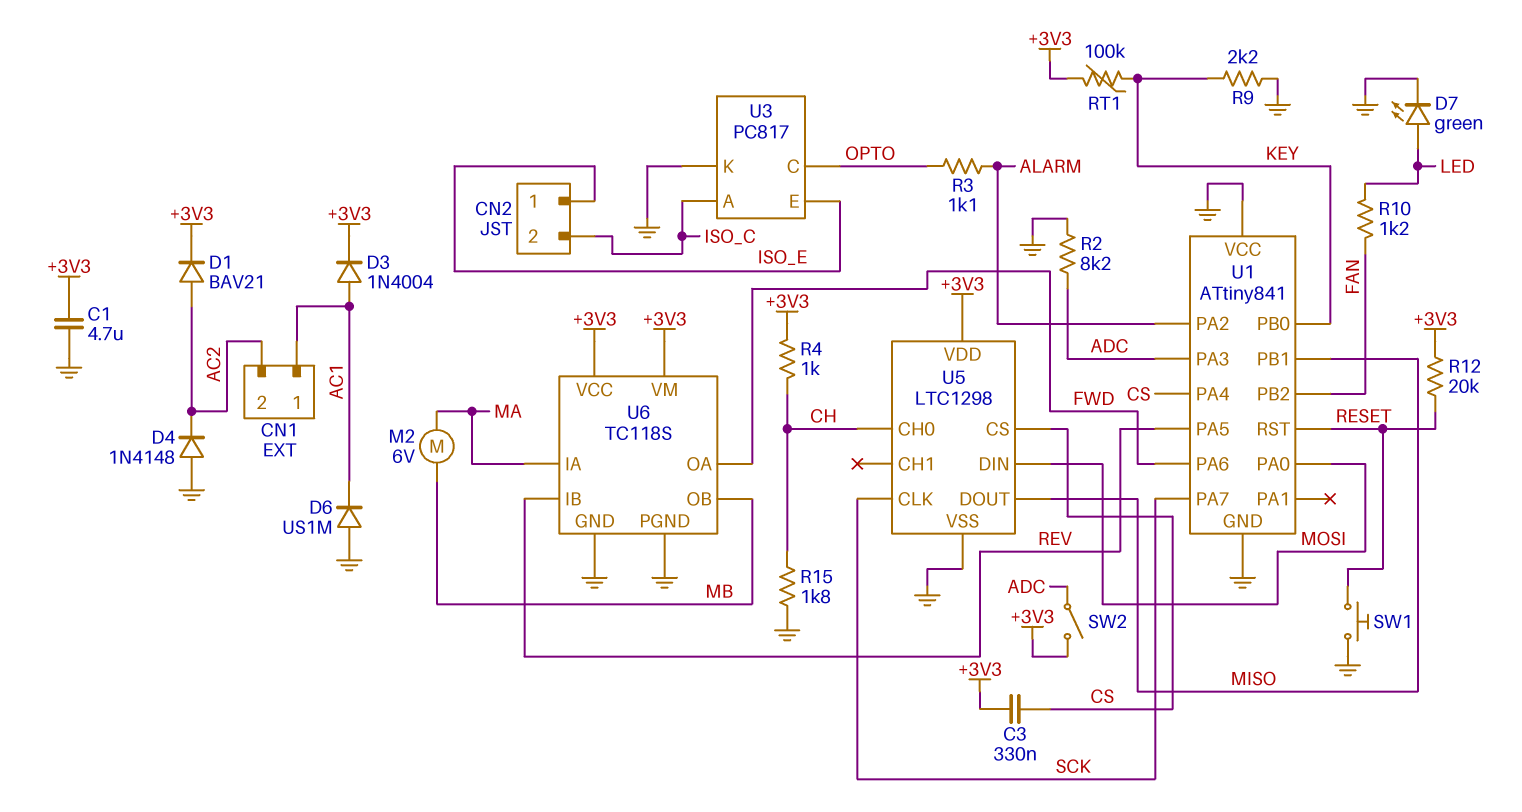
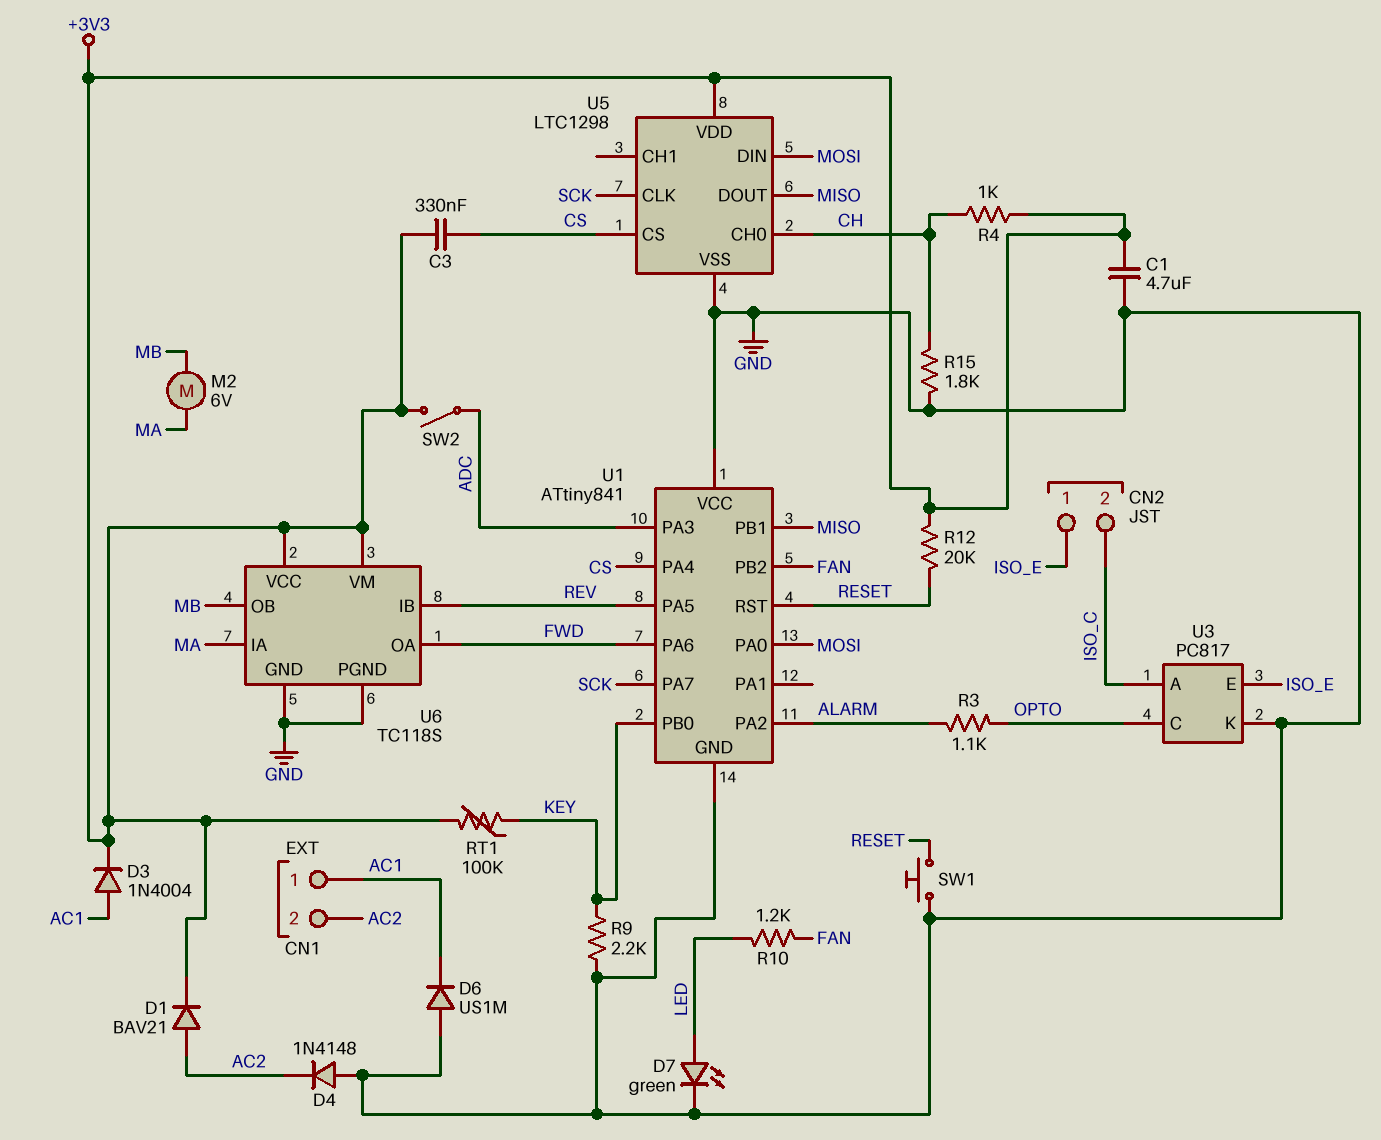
R2: 8.2k (ADC, GND) -> none

